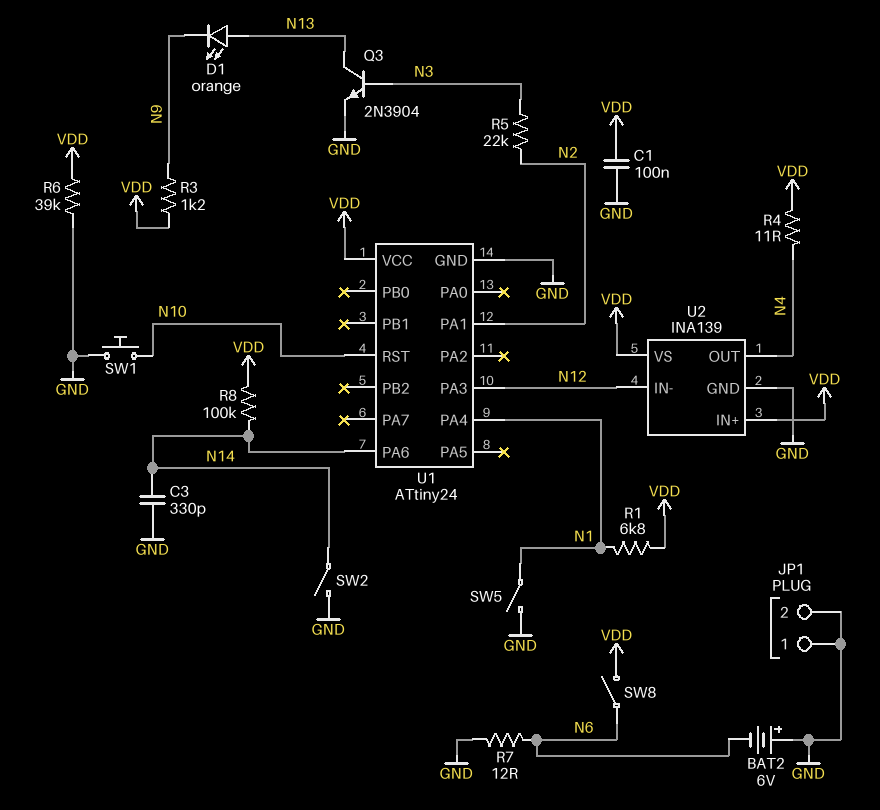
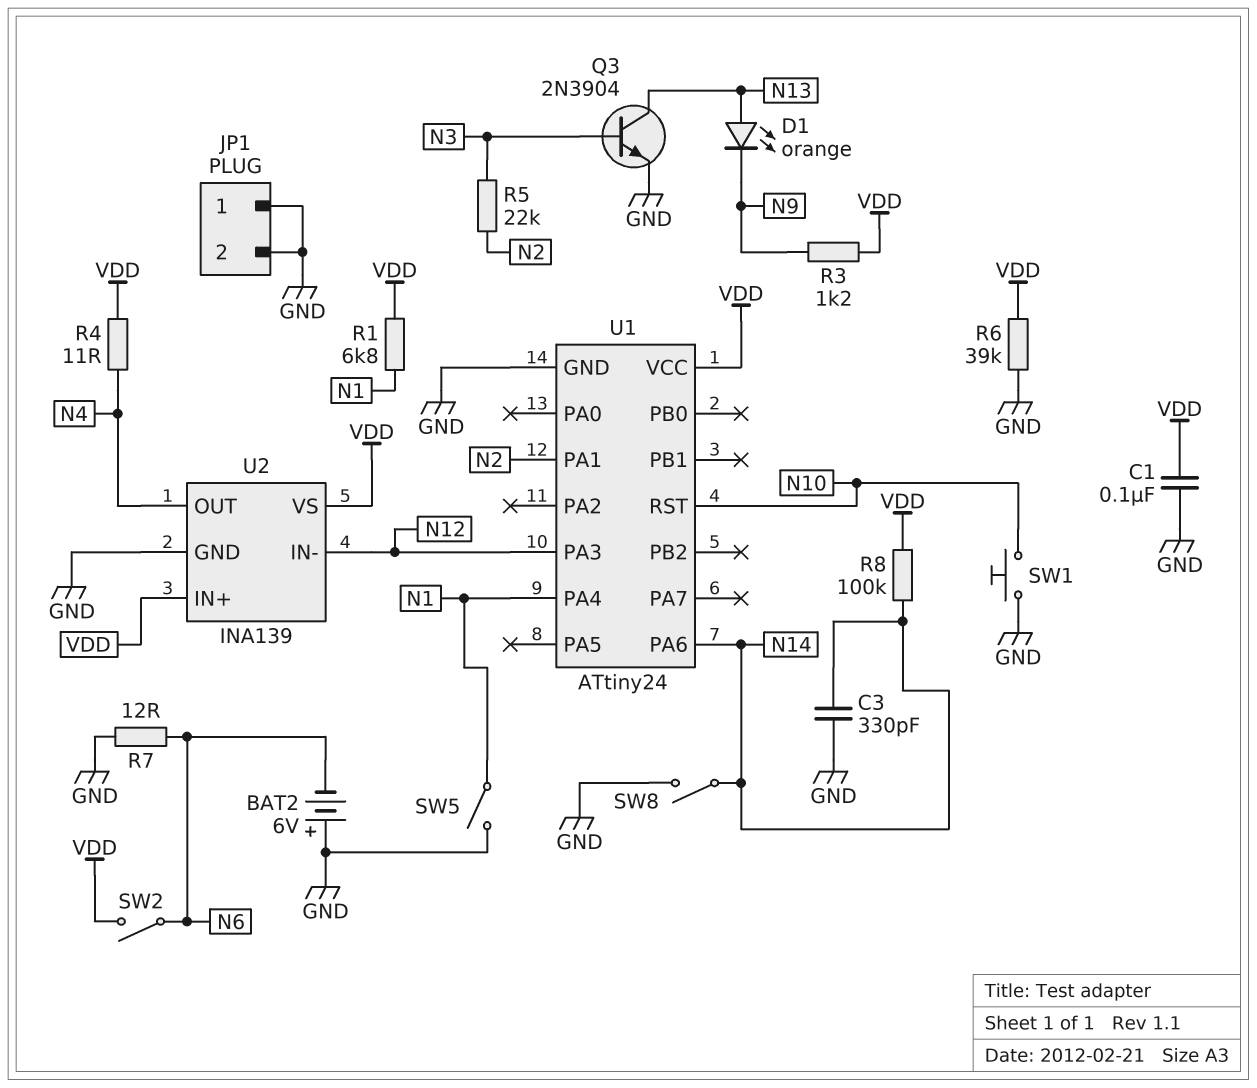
SW2: switch (GND, N14) -> switch (N6, VDD)
SW8: switch (N6, VDD) -> switch (GND, N14)

